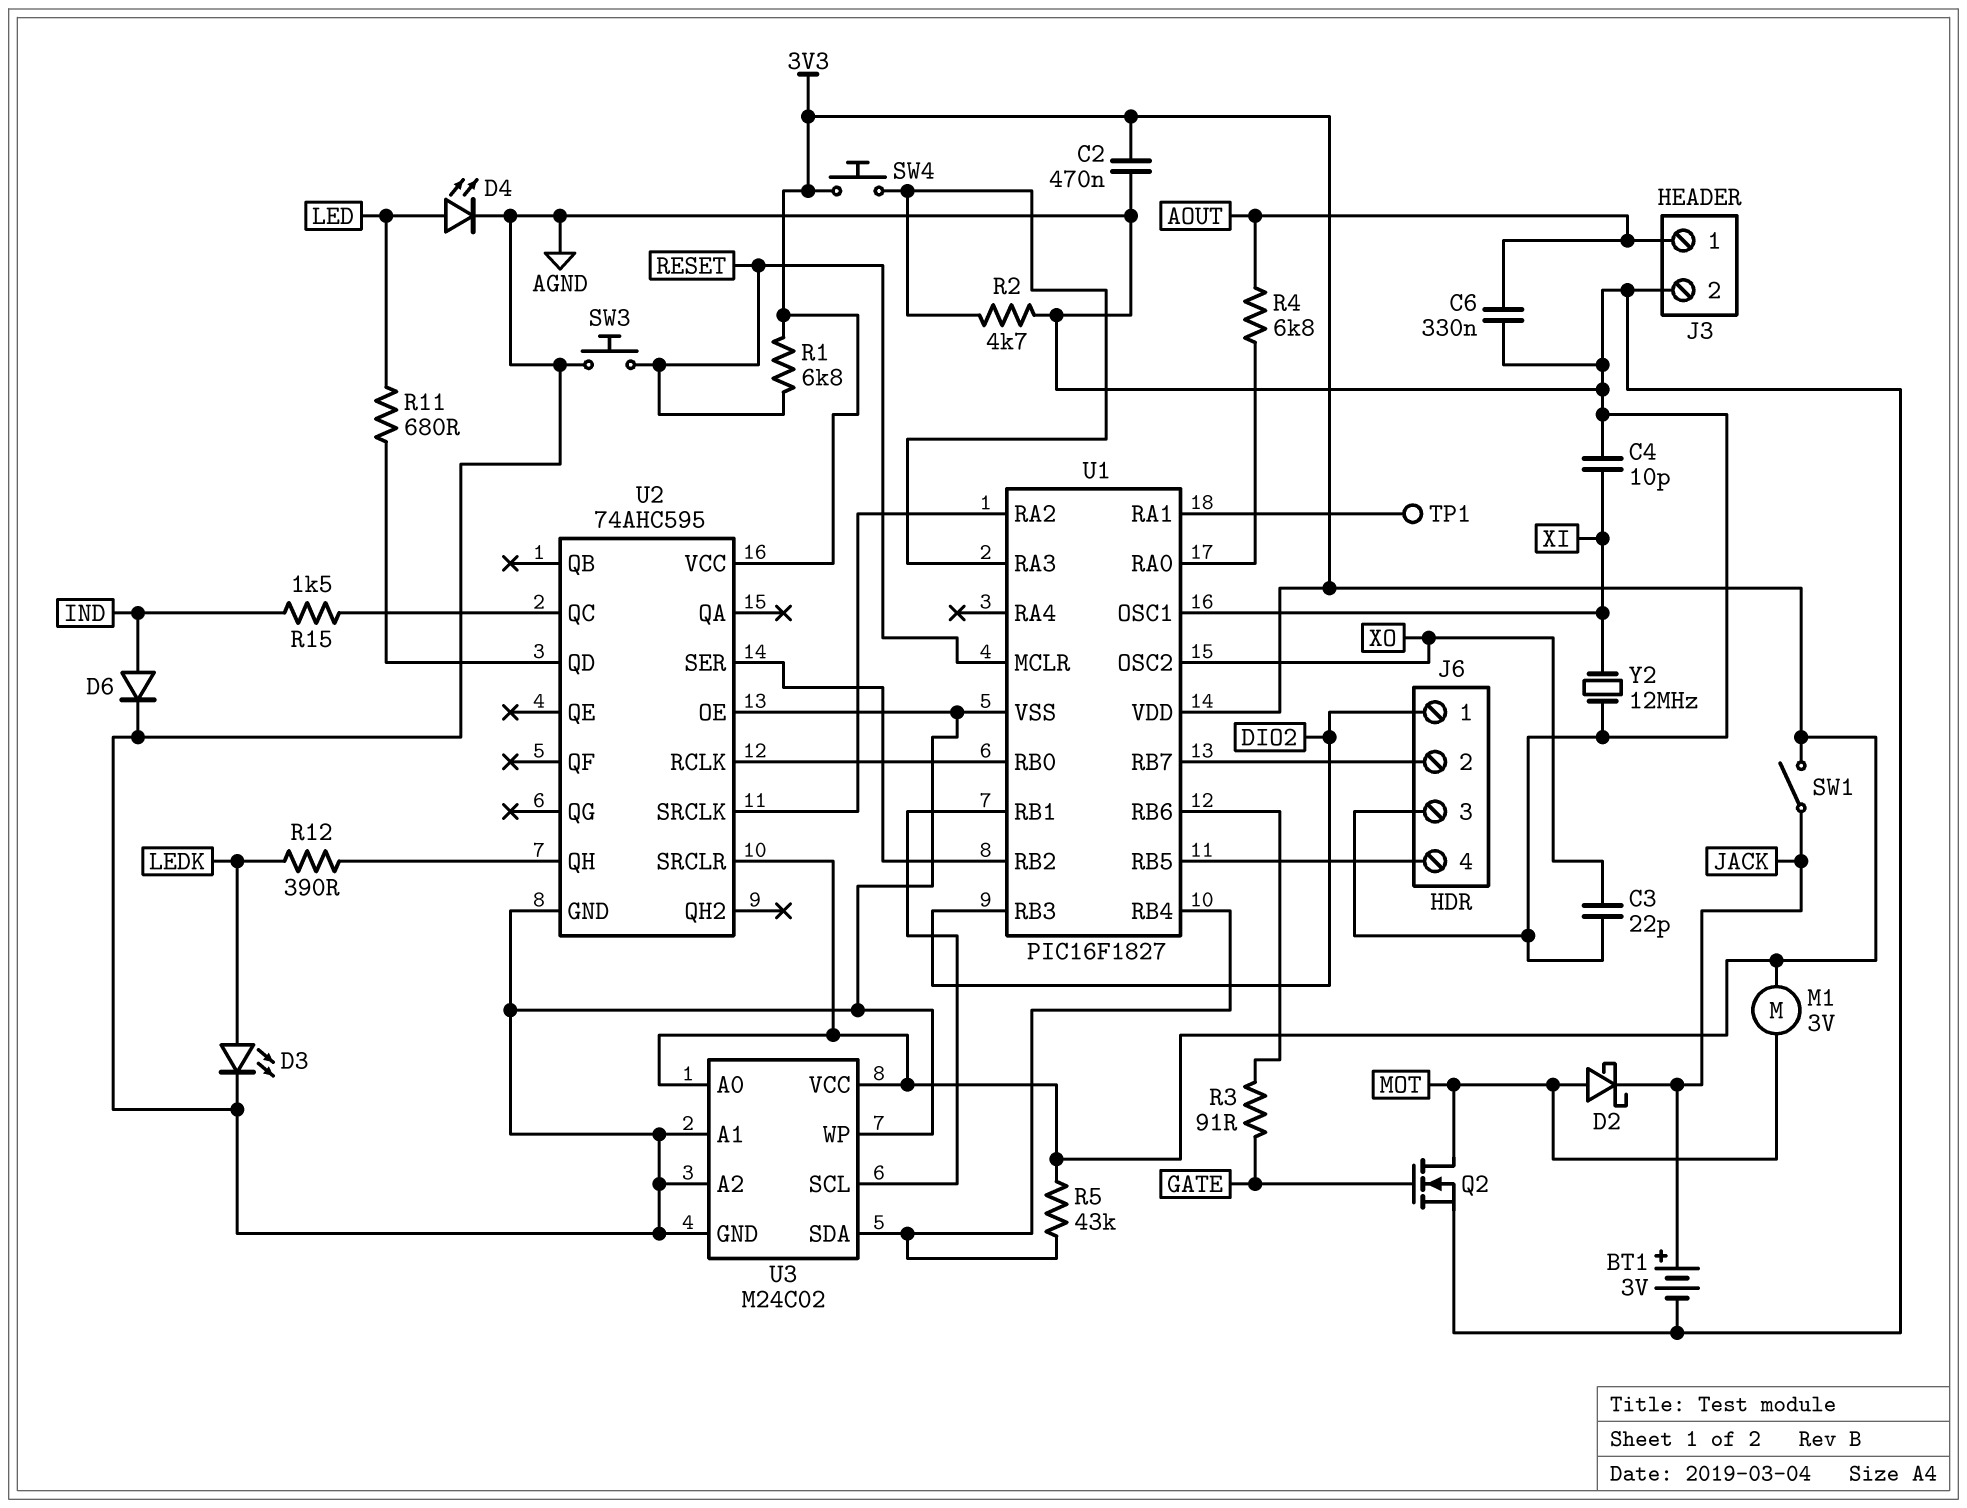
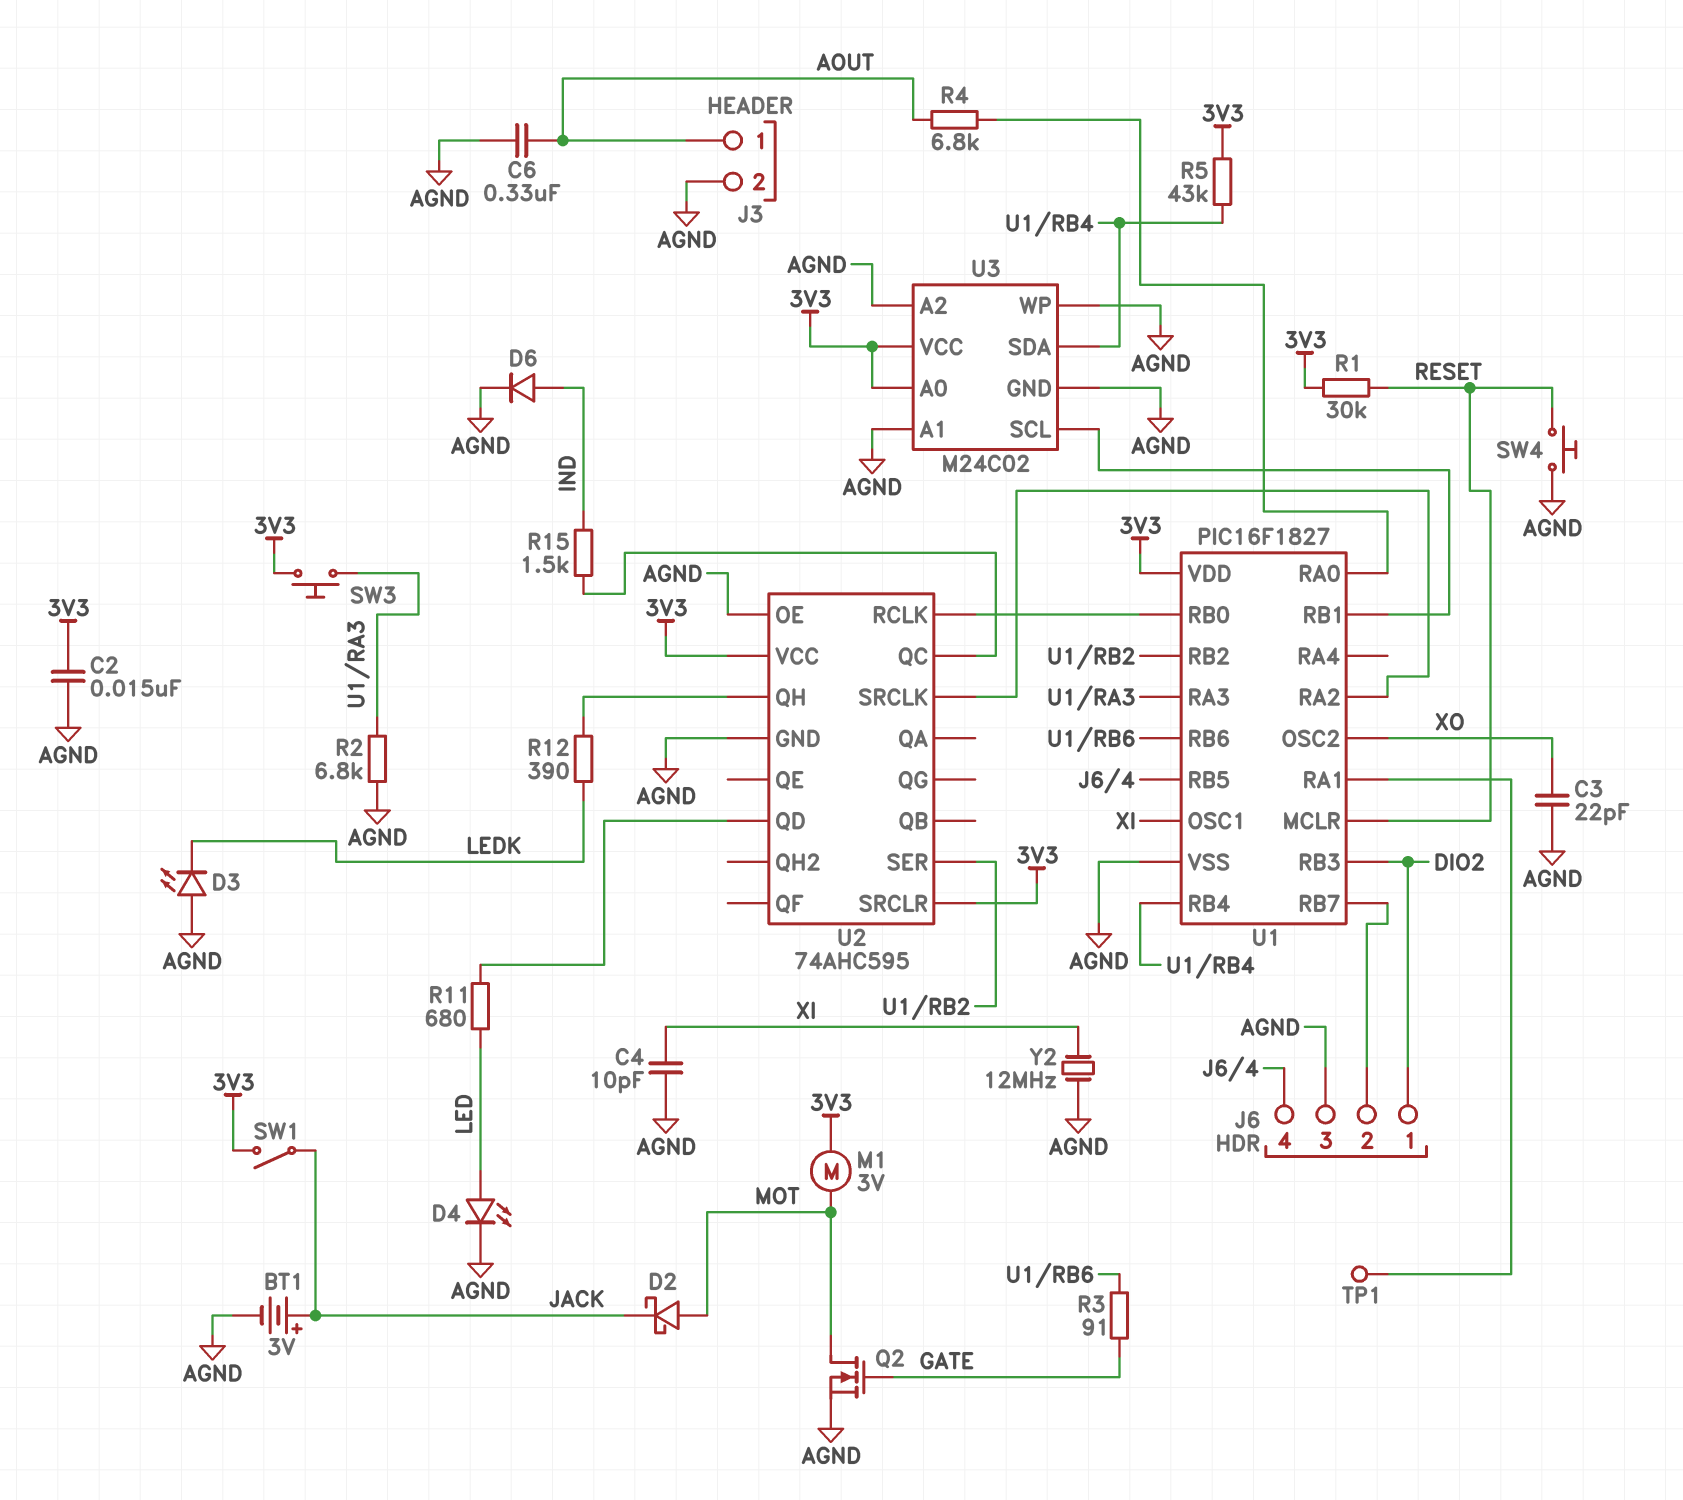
C2: 470nF (3V3, AGND) -> 15nF (3V3, AGND)
D3: LED (A LEDK, K AGND) -> LED (A AGND, K LEDK)
R1: 6.8k (3V3, RESET) -> 30k (3V3, RESET)
R2: 4.7k (AGND, U1/RA3) -> 6.8k (AGND, U1/RA3)
SW3: button (AGND, RESET) -> button (3V3, U1/RA3)
SW4: button (3V3, U1/RA3) -> button (AGND, RESET)

